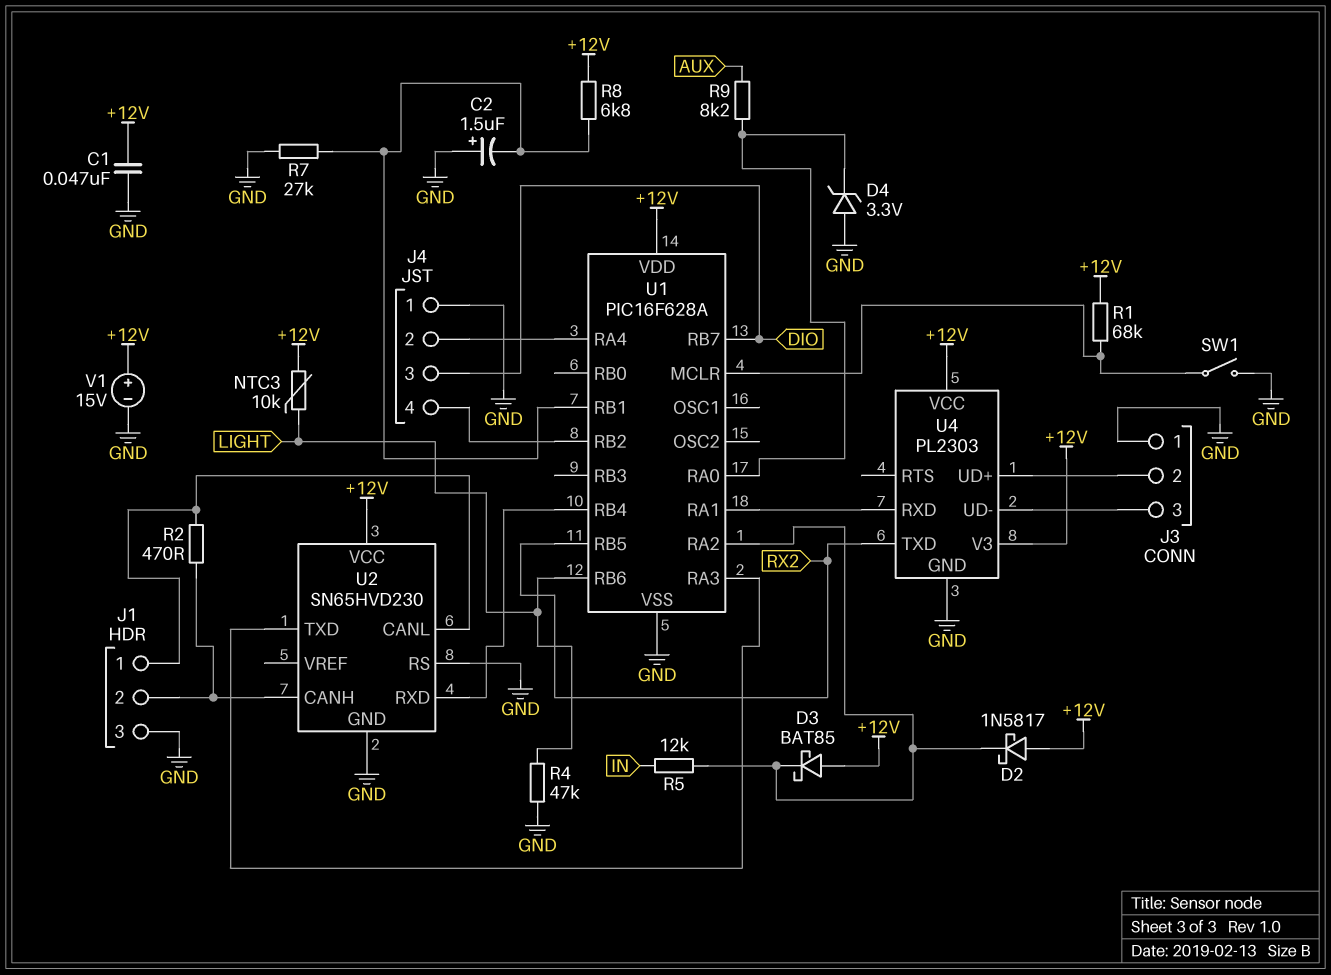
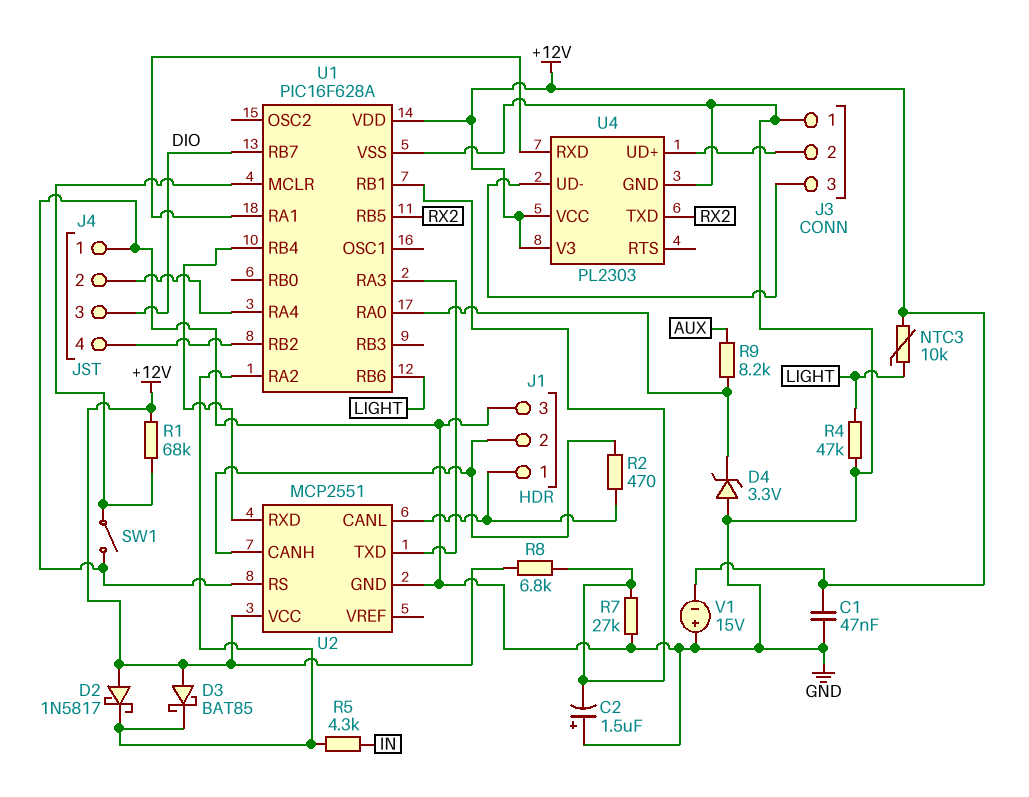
R5: 12k (IN, U1/RA2) -> 4.3k (IN, U1/RA2)
U2: SN65HVD230 -> MCP2551
V1: 15V (plus +12V, minus GND) -> 15V (plus GND, minus +12V)

